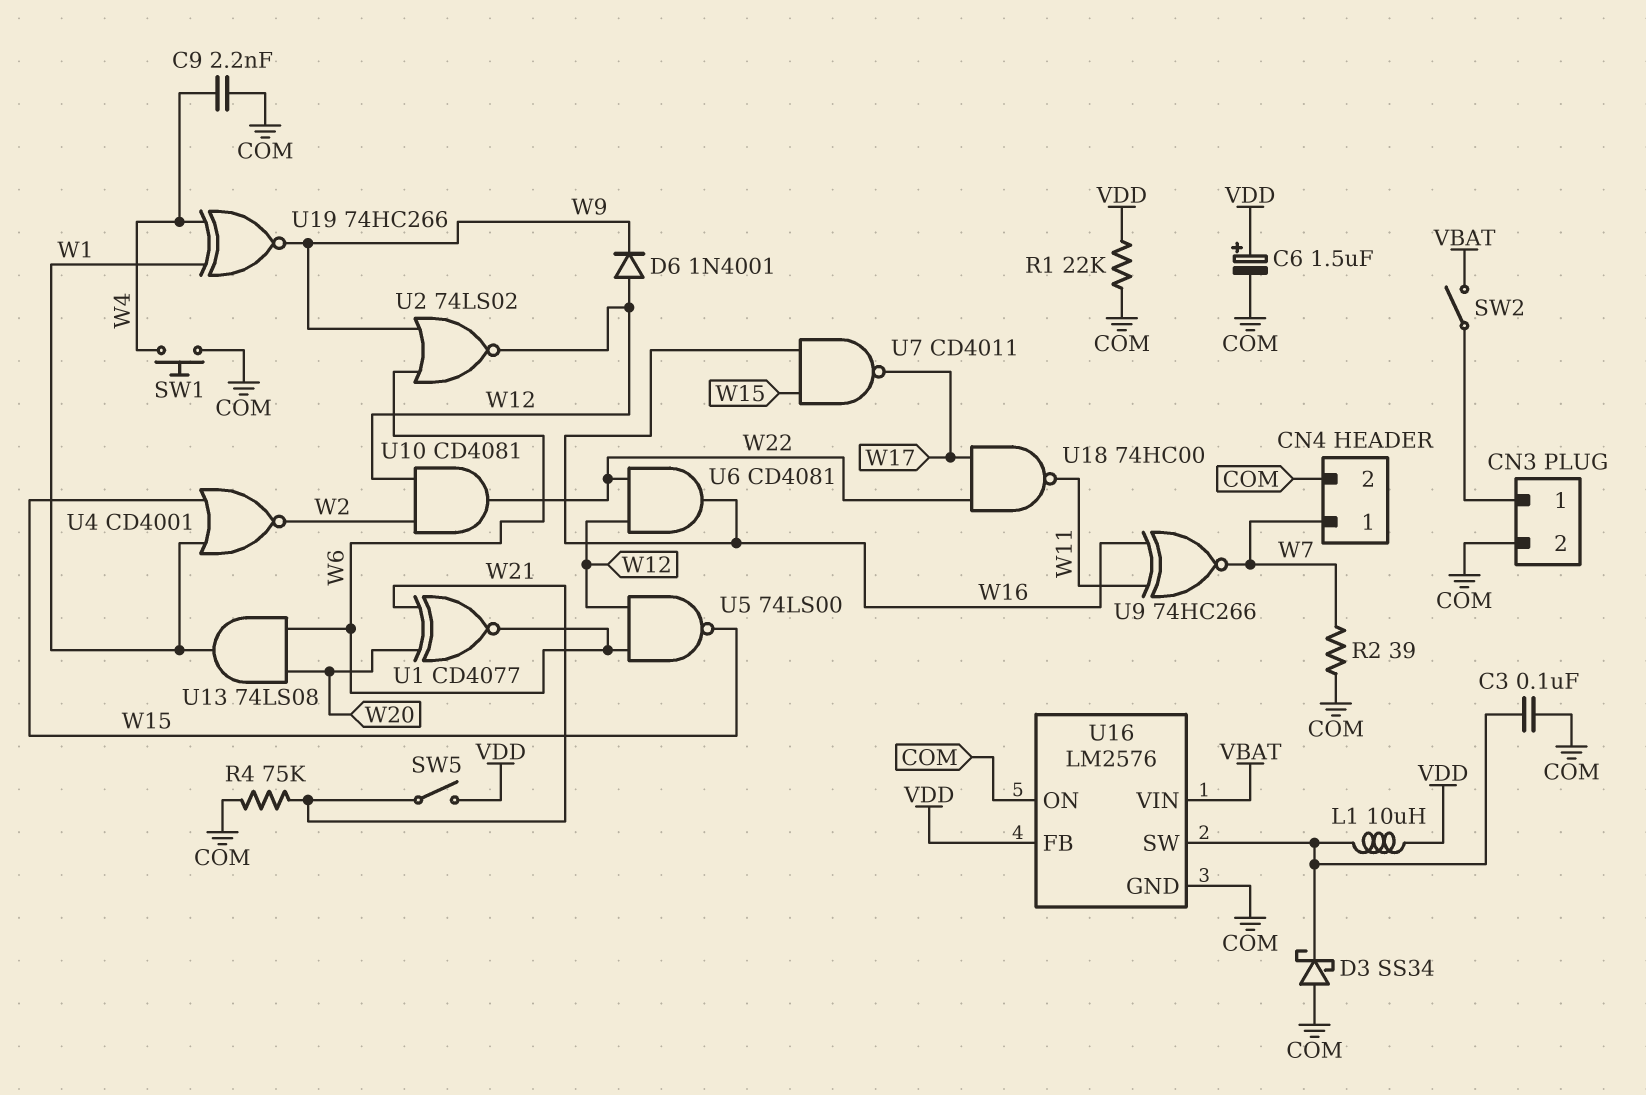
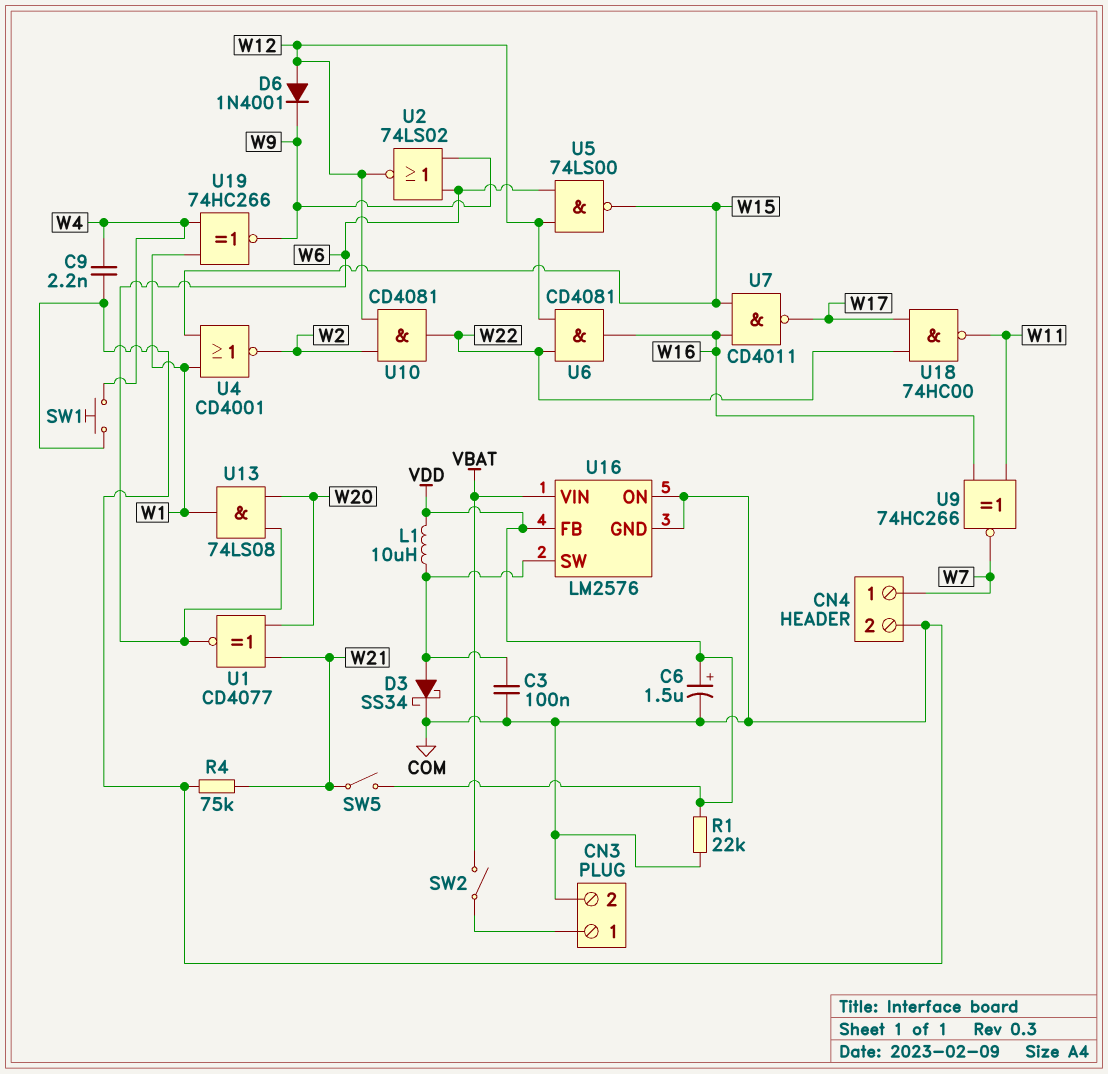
D3: schottky SS34 (A COM, K U16/SW) -> schottky SS34 (A U16/SW, K COM)
R2: 39 (COM, W7) -> none

